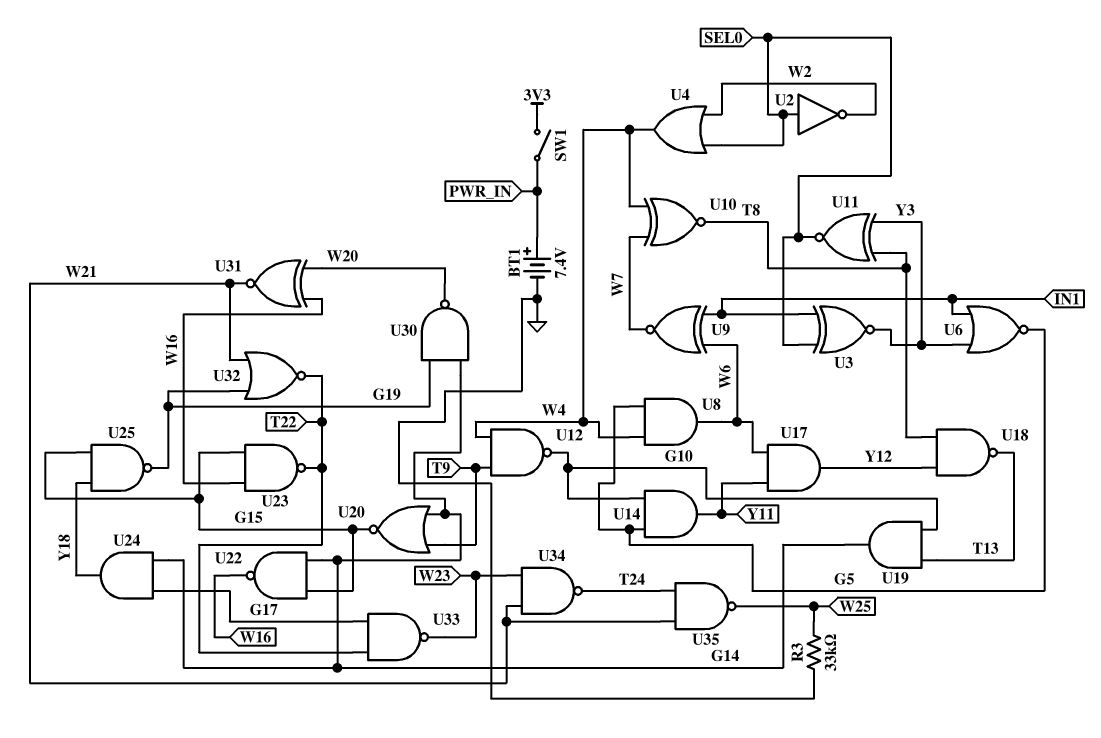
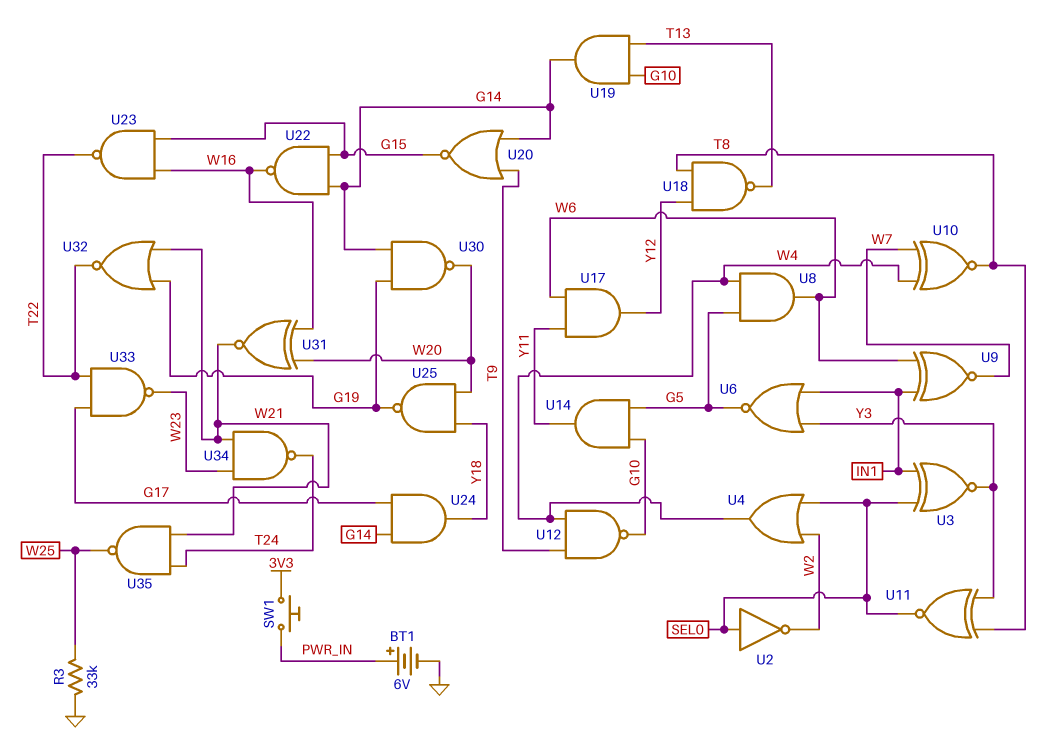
BT1: 7.4V (plus PWR_IN, minus GND) -> 6V (plus PWR_IN, minus GND)
SW1: switch (3V3, PWR_IN) -> button (3V3, PWR_IN)
U25: NAND (in G15, in Y18, out G19) -> NAND (in W20, in Y18, out G19)

